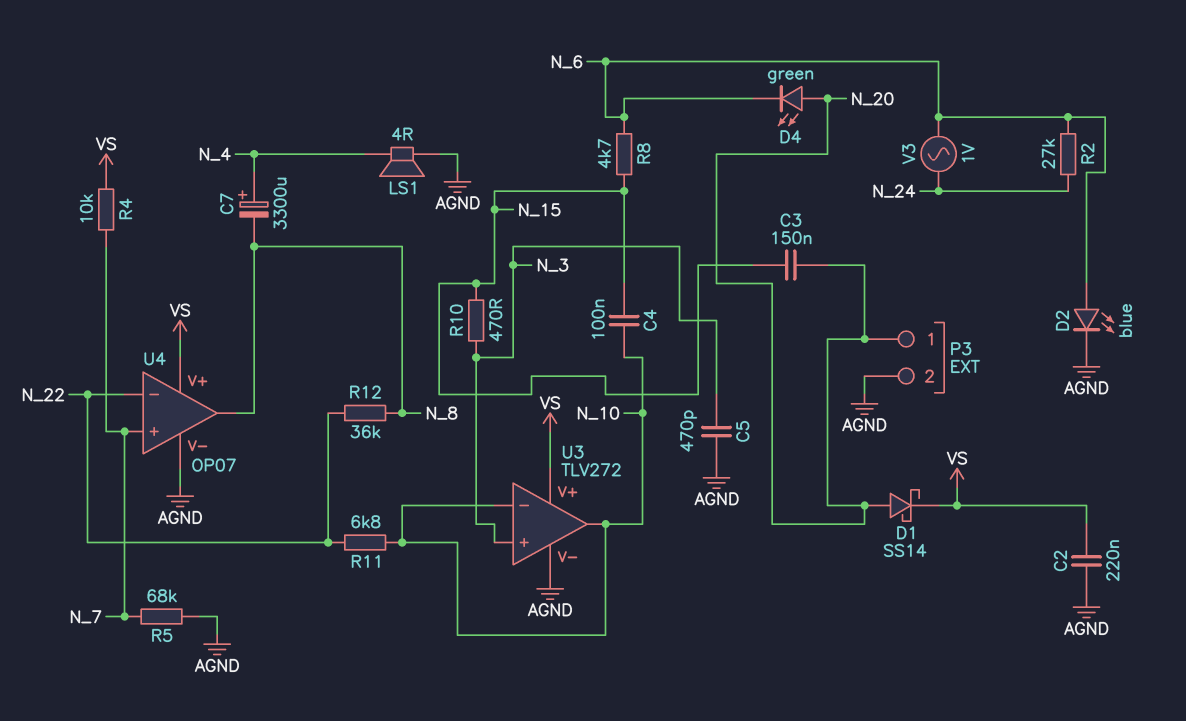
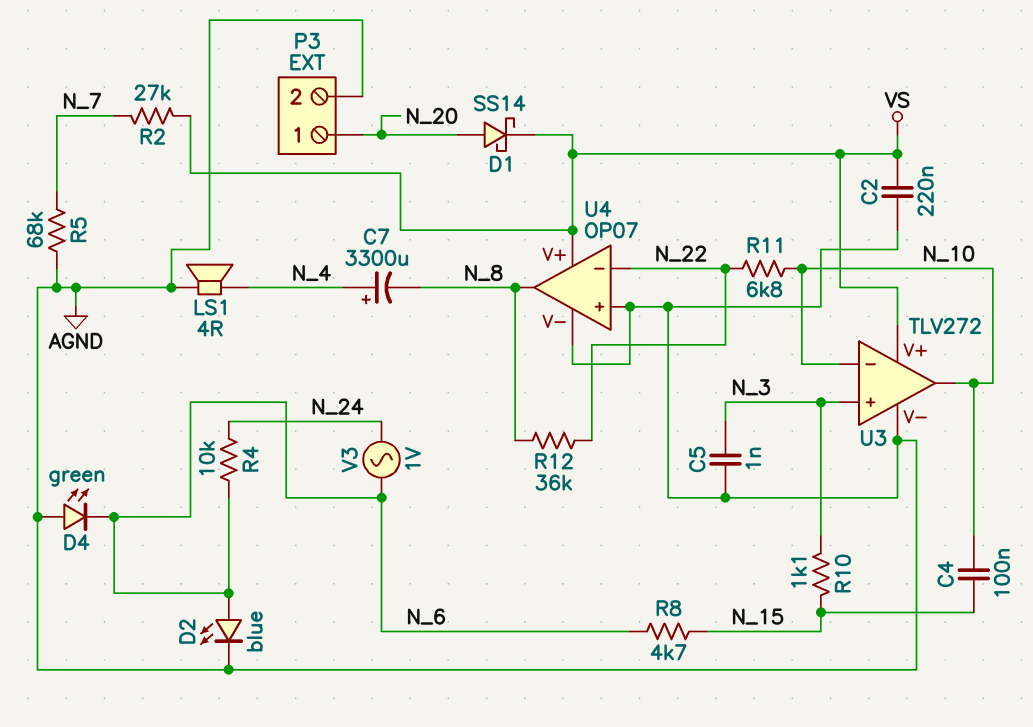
C3: 150nF (N_15, N_20) -> none
C5: 470pF (AGND, N_3) -> 1nF (AGND, N_3)
D4: LED green (A N_20, K N_6) -> LED green (A AGND, K N_6)
R2: 27k (N_6, N_24) -> 27k (N_7, VS)
R4: 10k (N_7, VS) -> 10k (N_6, N_24)
R10: 470 (N_3, N_15) -> 1.1k (N_3, N_15)
U4 pin in+: N_7 -> AGND

